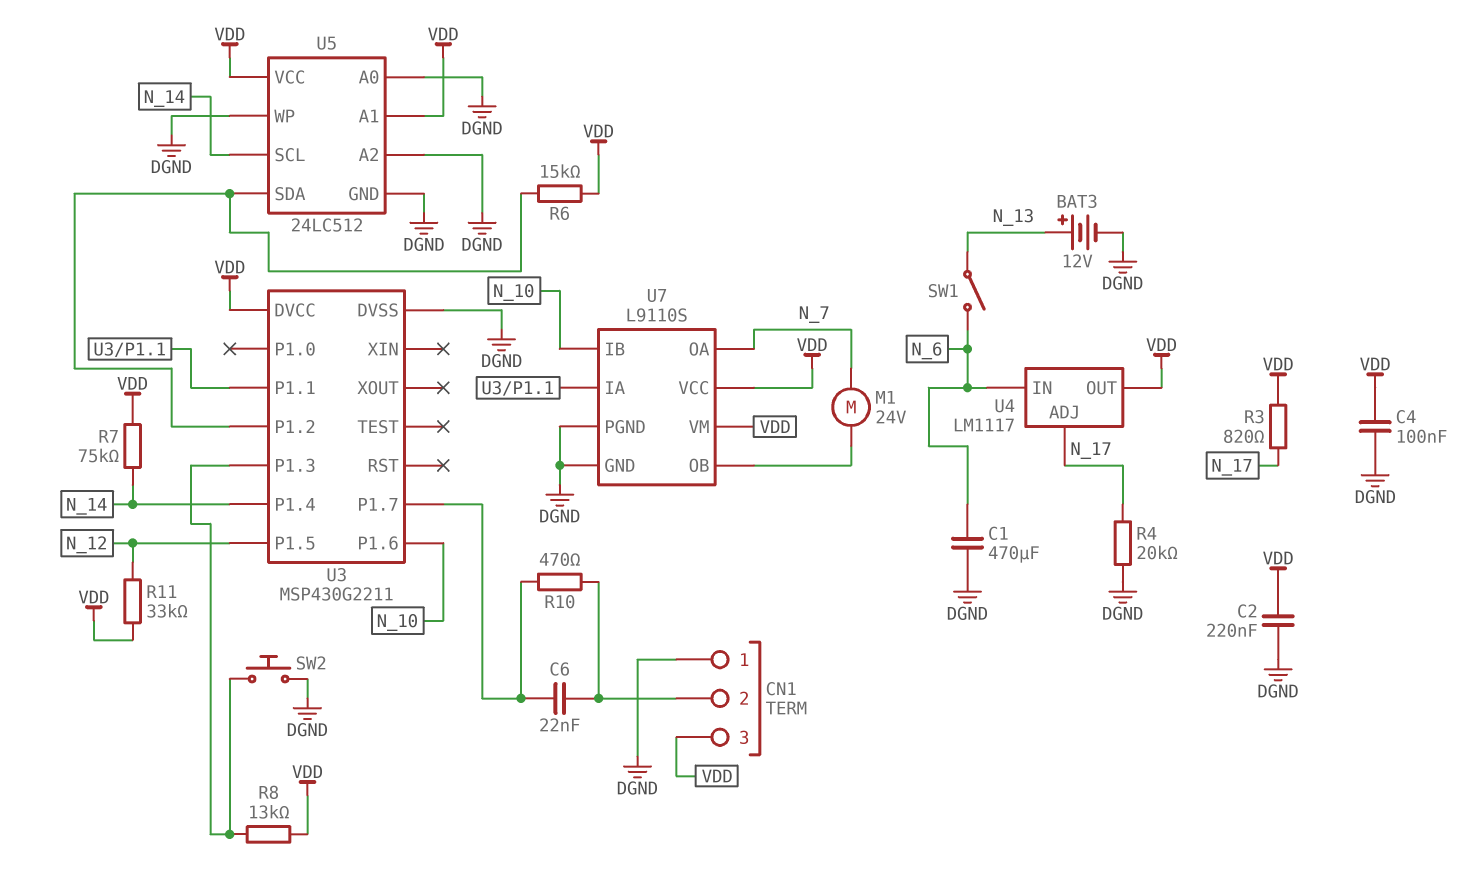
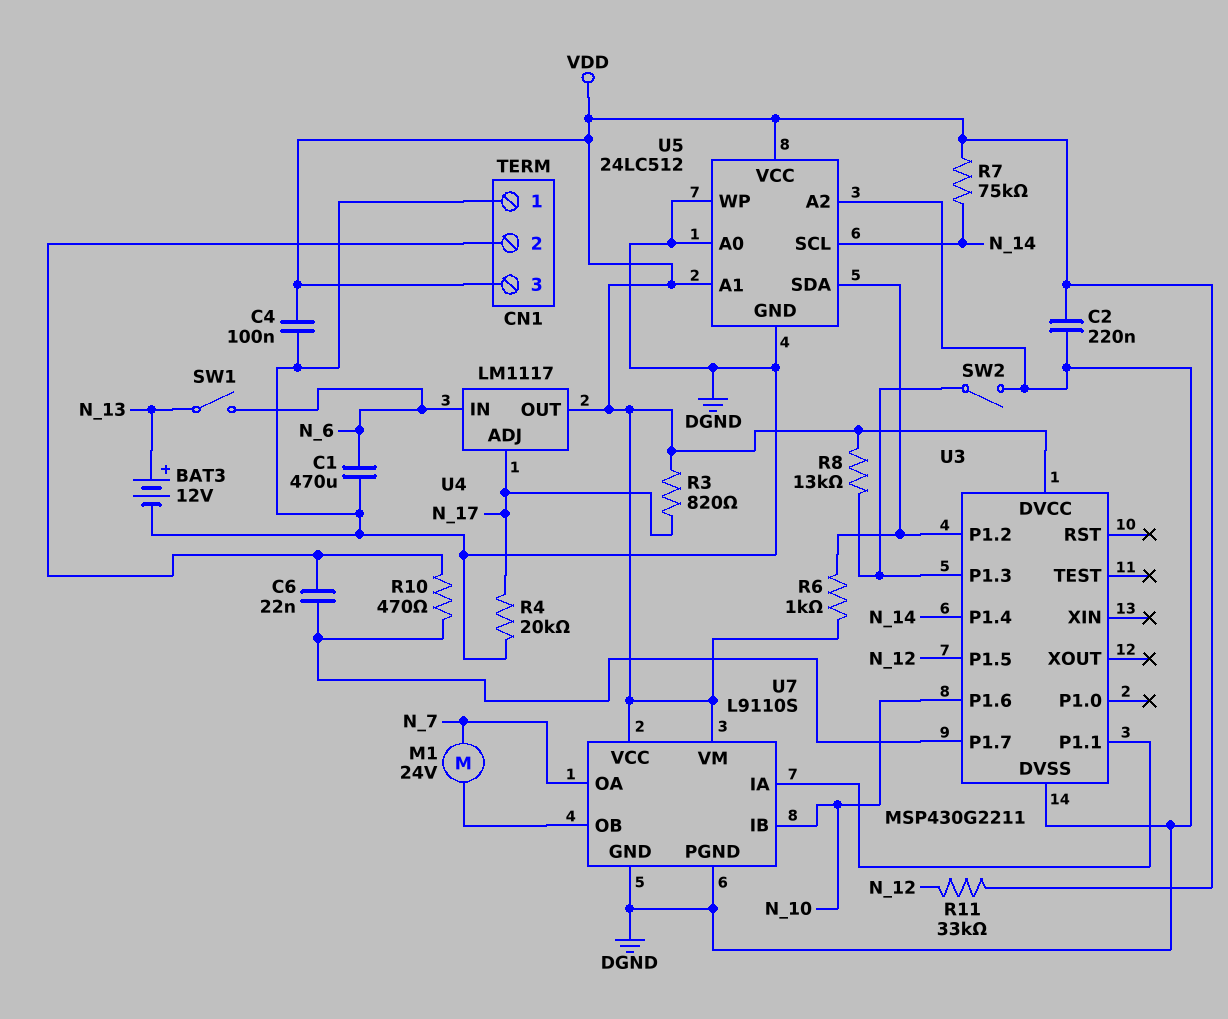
R6: 15k (U3/P1.2, VDD) -> 1k (U3/P1.2, VDD)
SW2: button (DGND, U3/P1.3) -> switch (DGND, U3/P1.3)

